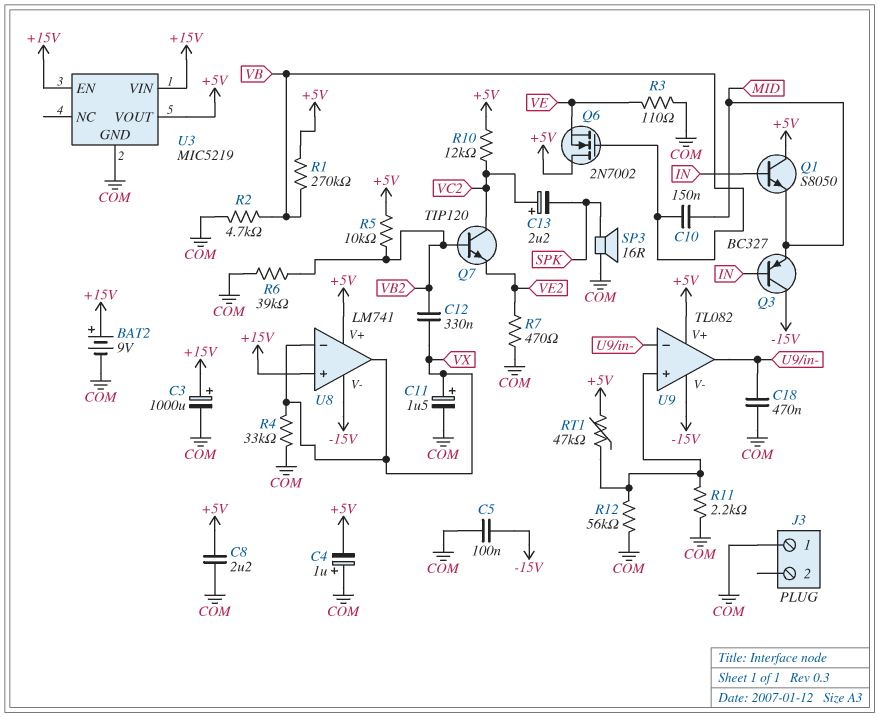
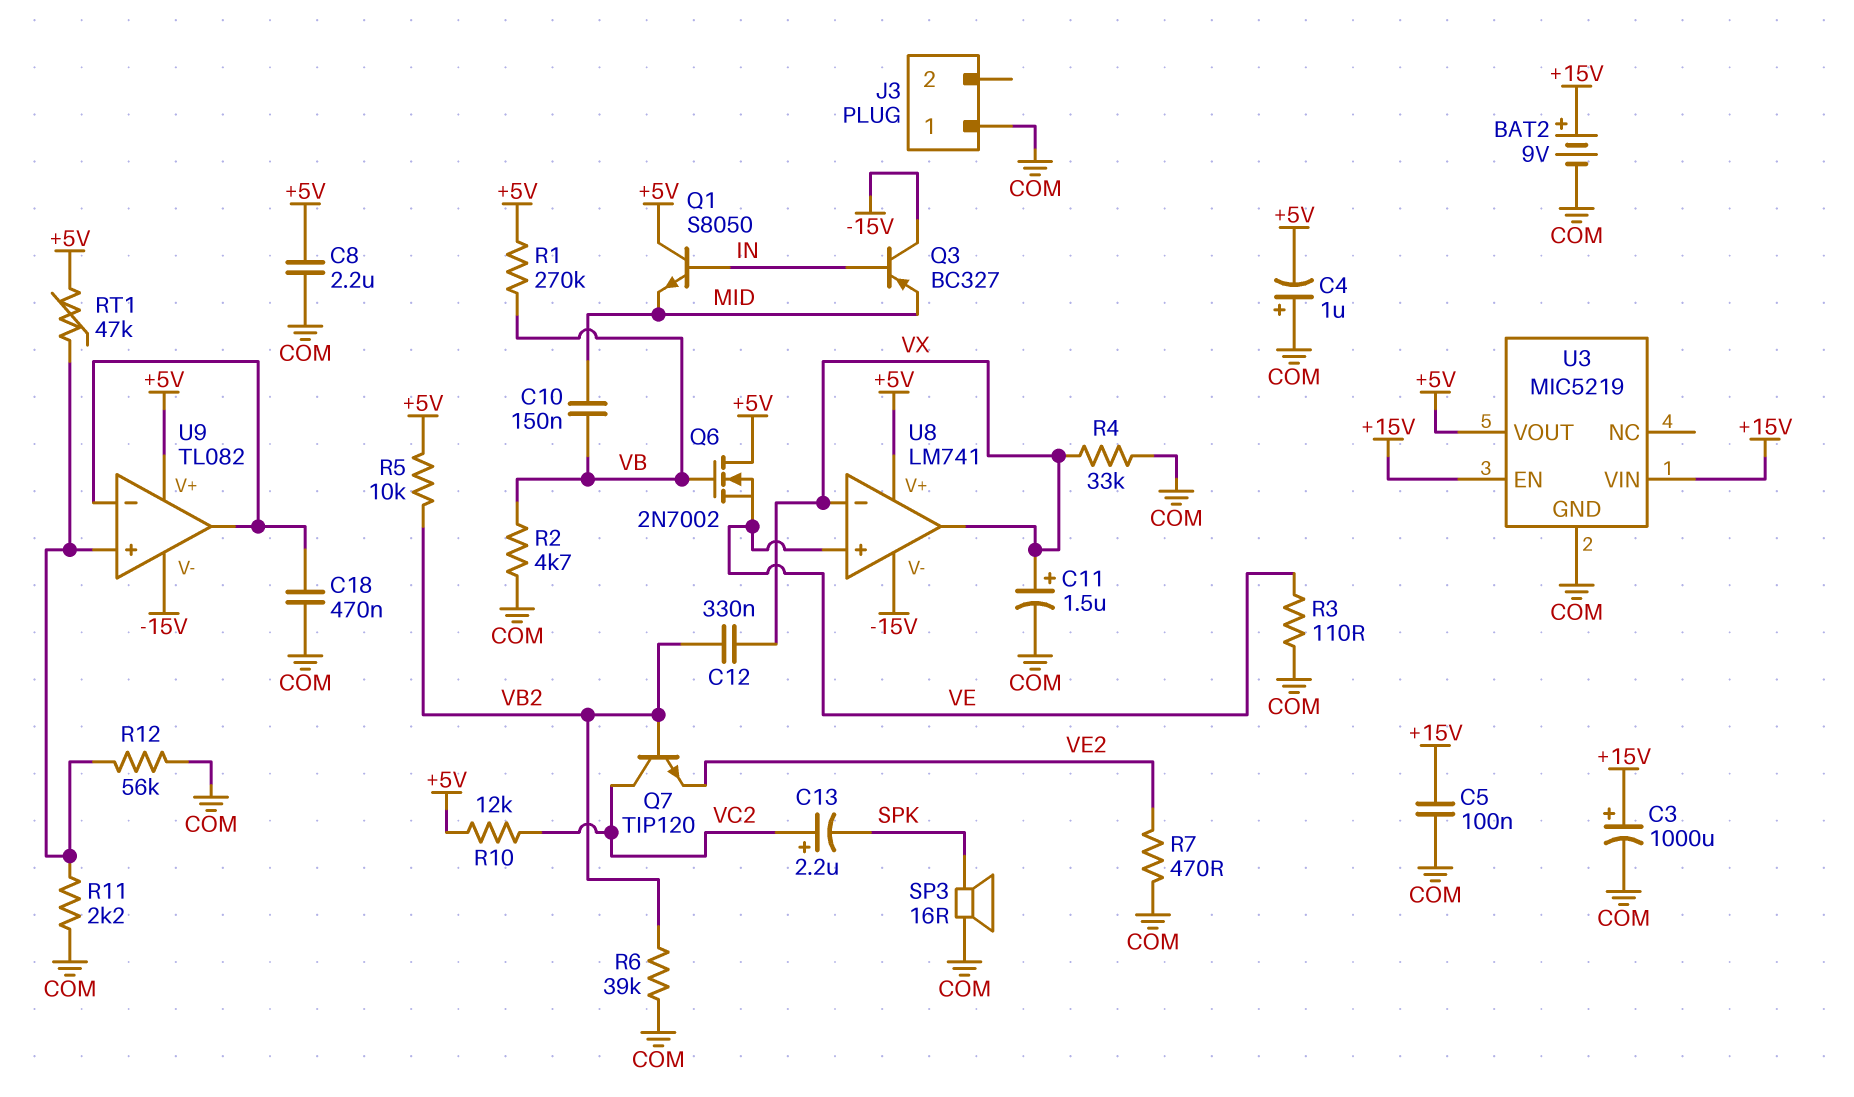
C5: 100nF (-15V, COM) -> 100nF (+15V, COM)
U8 pin in+: +15V -> VE

